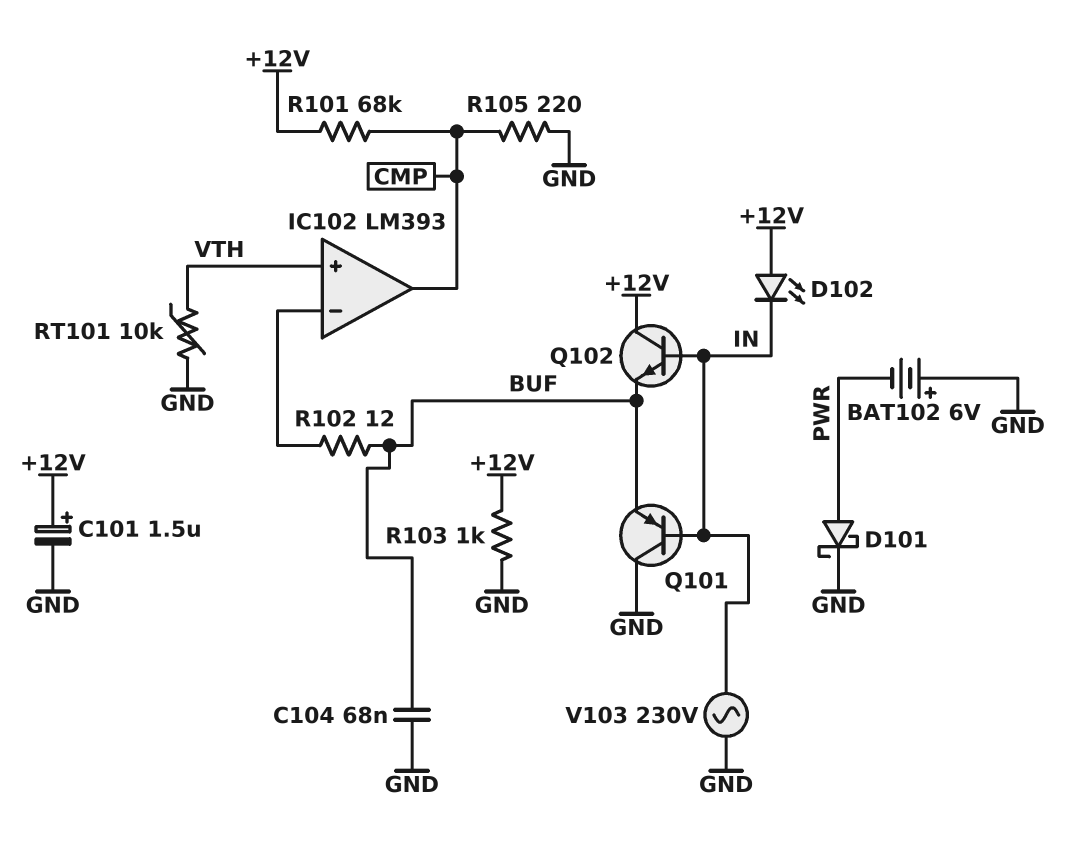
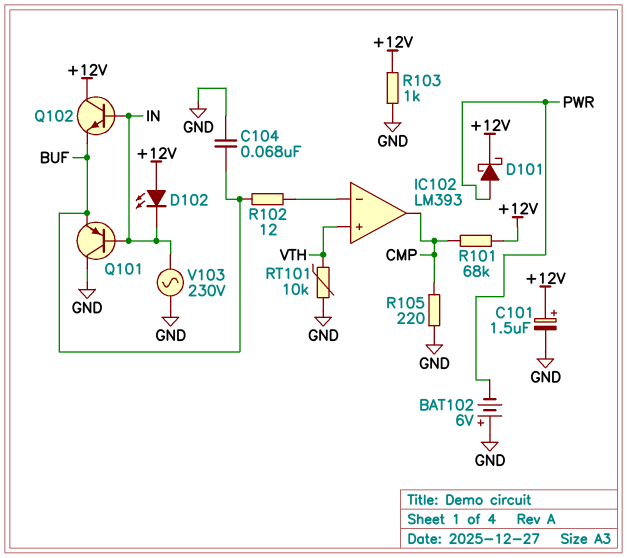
D101: schottky (A PWR, K GND) -> schottky (A PWR, K +12V)

